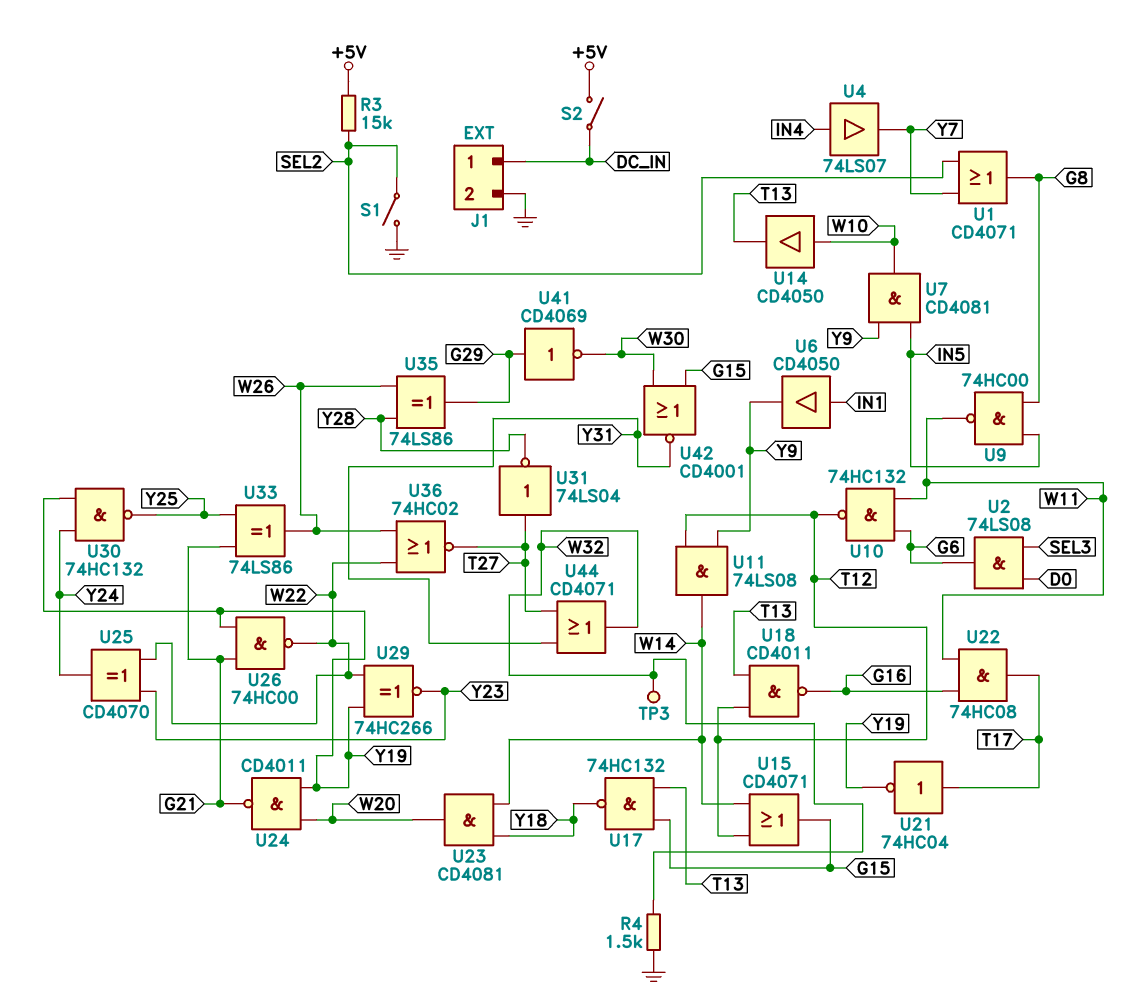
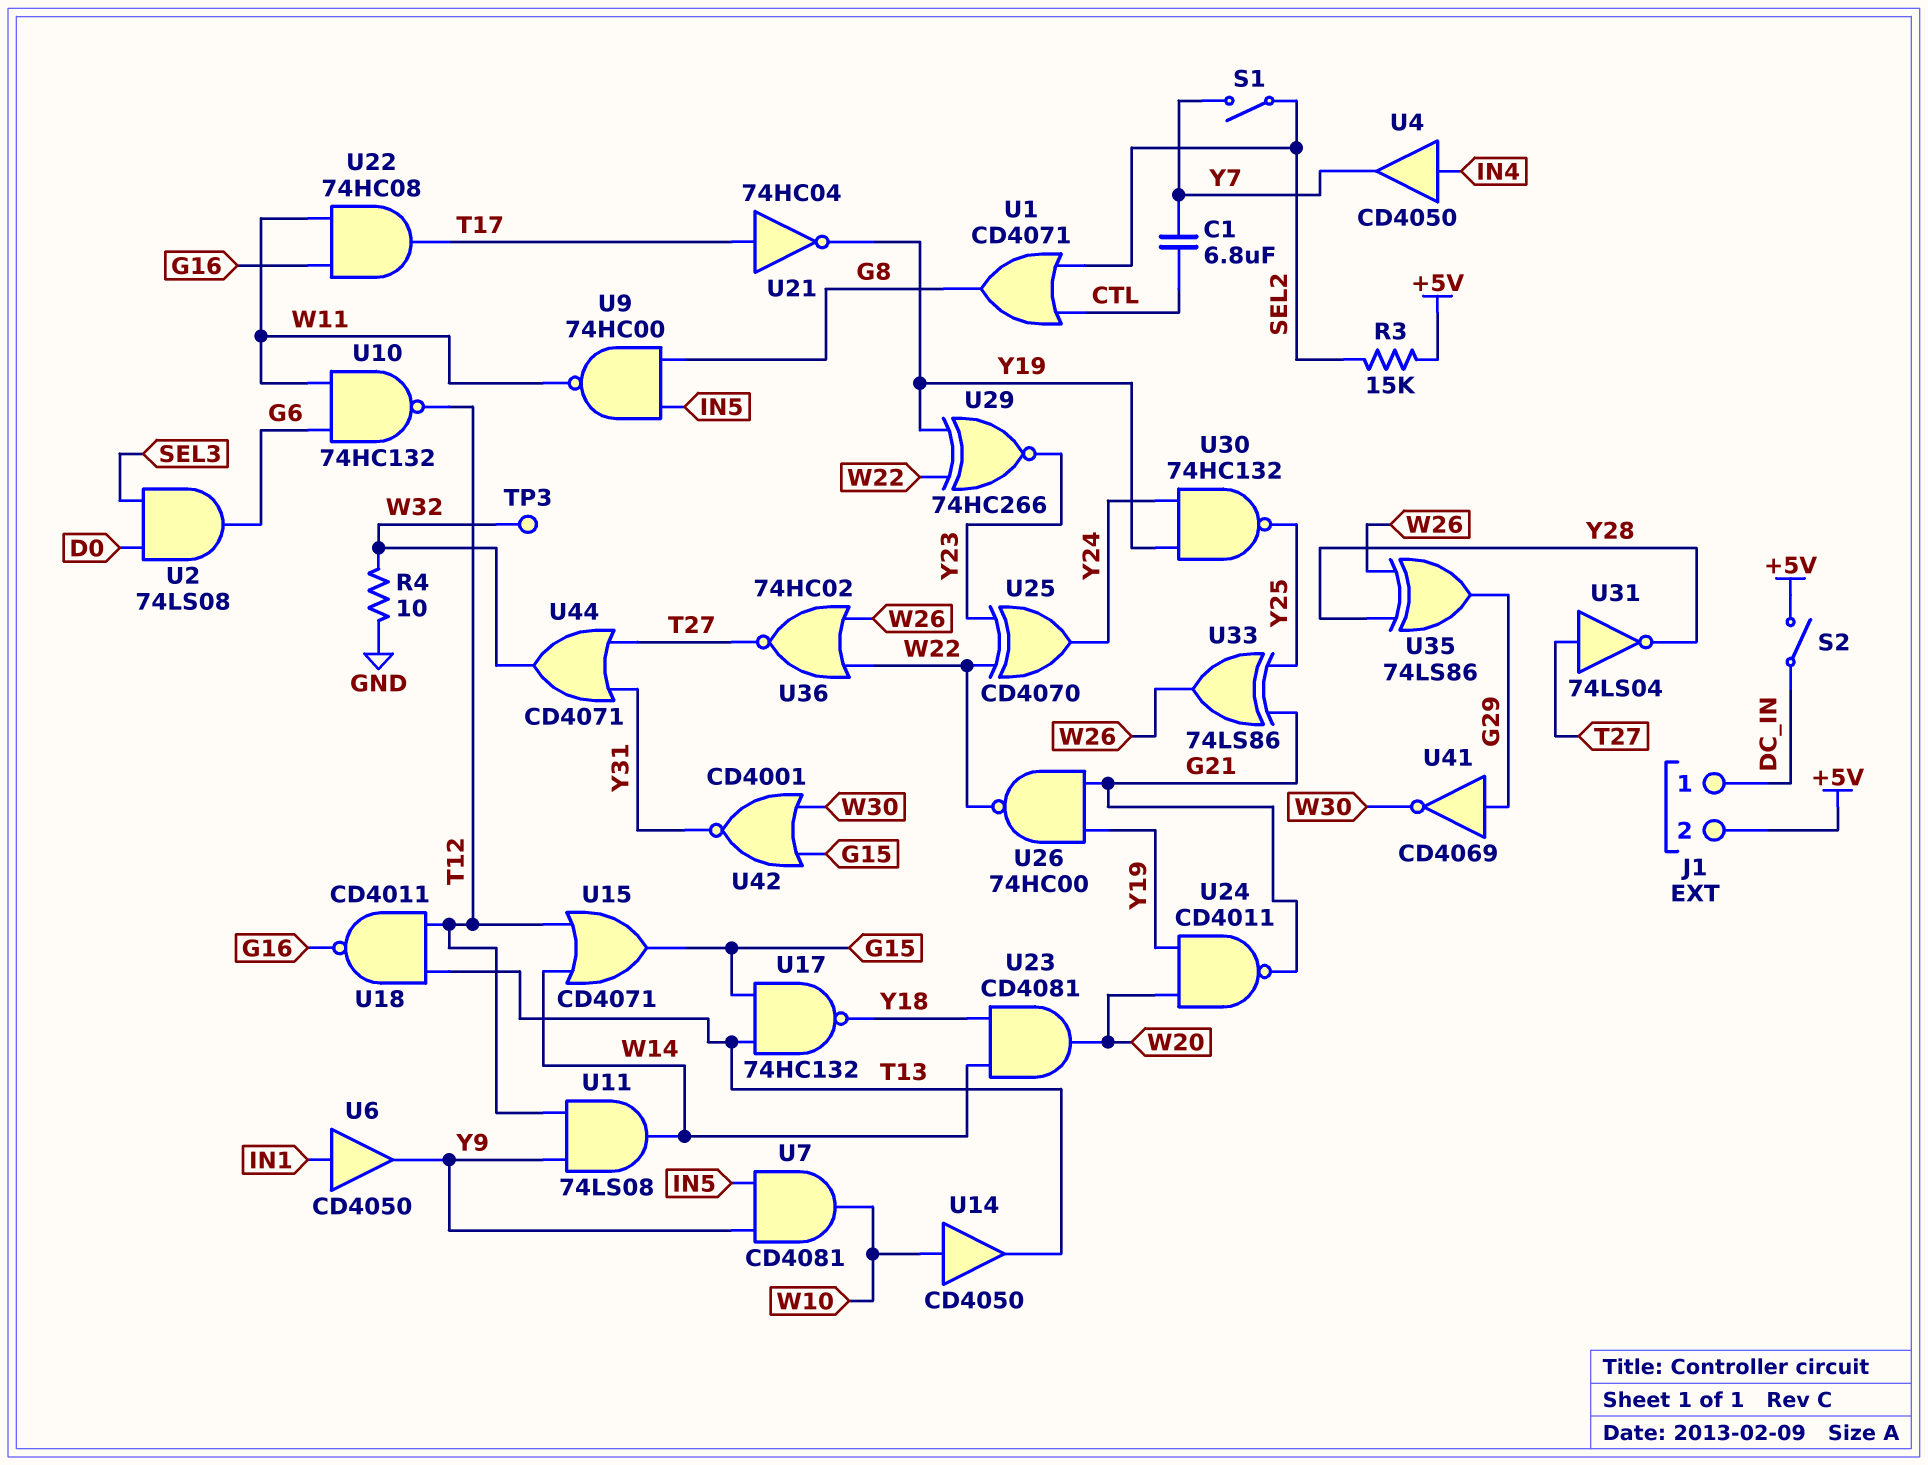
C1: none -> 6.8uF (CTL, Y7)
J1 pin 2: GND -> +5V
R4: 1.5k (GND, W32) -> 10 (GND, W32)
S1: switch (GND, SEL2) -> switch (SEL2, Y7)
U1: OR CD4071 (in SEL2, in Y7, out G8) -> OR CD4071 (in CTL, in SEL2, out G8)
U4: buffer 74LS07 (in IN4, out Y7) -> buffer CD4050 (in IN4, out Y7)

